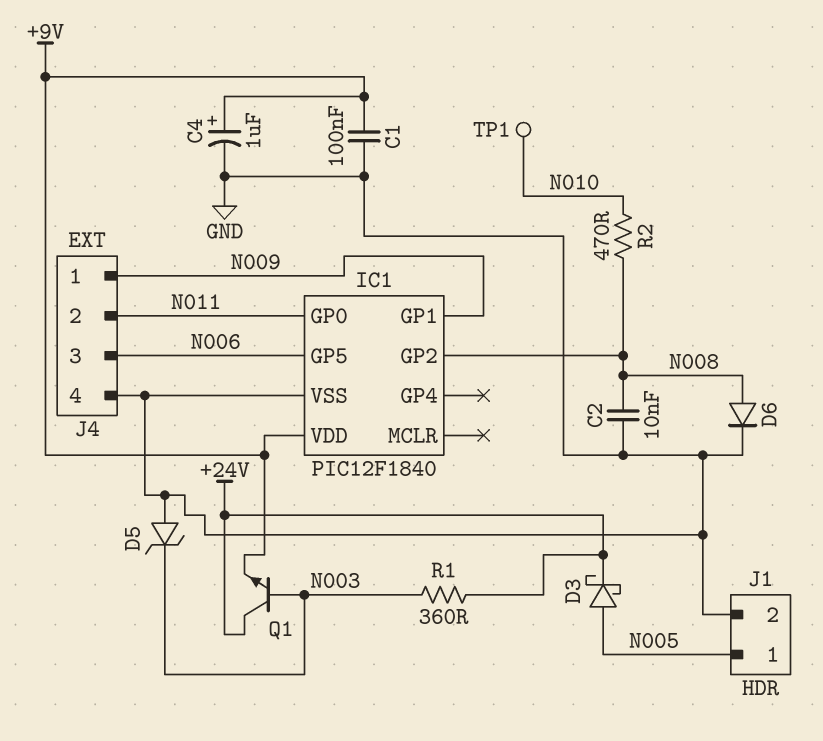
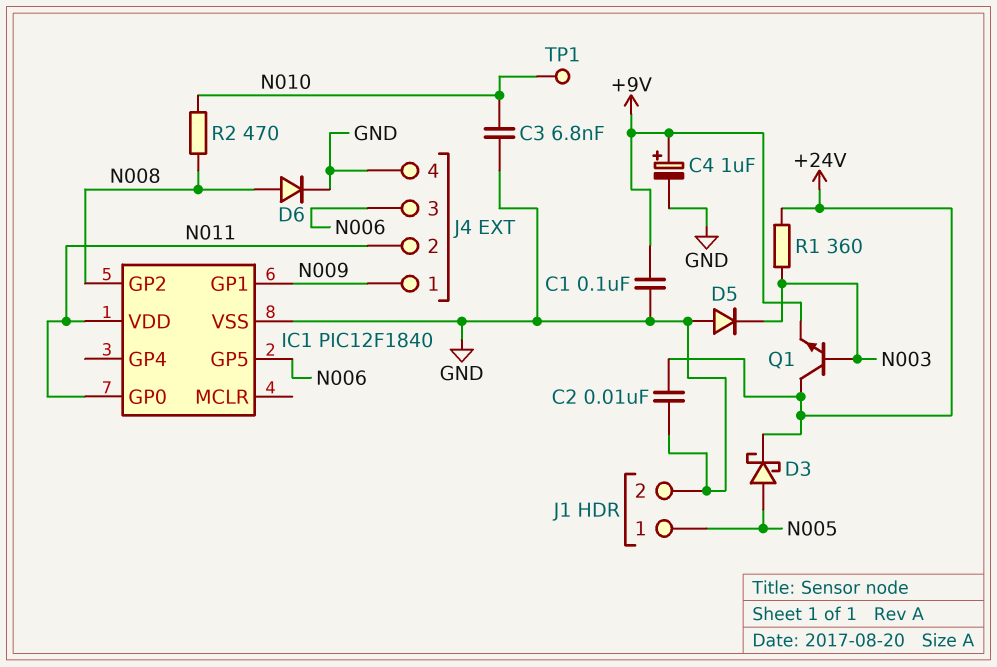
C2: 10nF (GND, N008) -> 10nF (+24V, GND)
C3: none -> 6.8nF (GND, N010)
D5: zener (A GND, K N003) -> diode (A GND, K N003)
IC1 pin VDD: +9V -> N011

